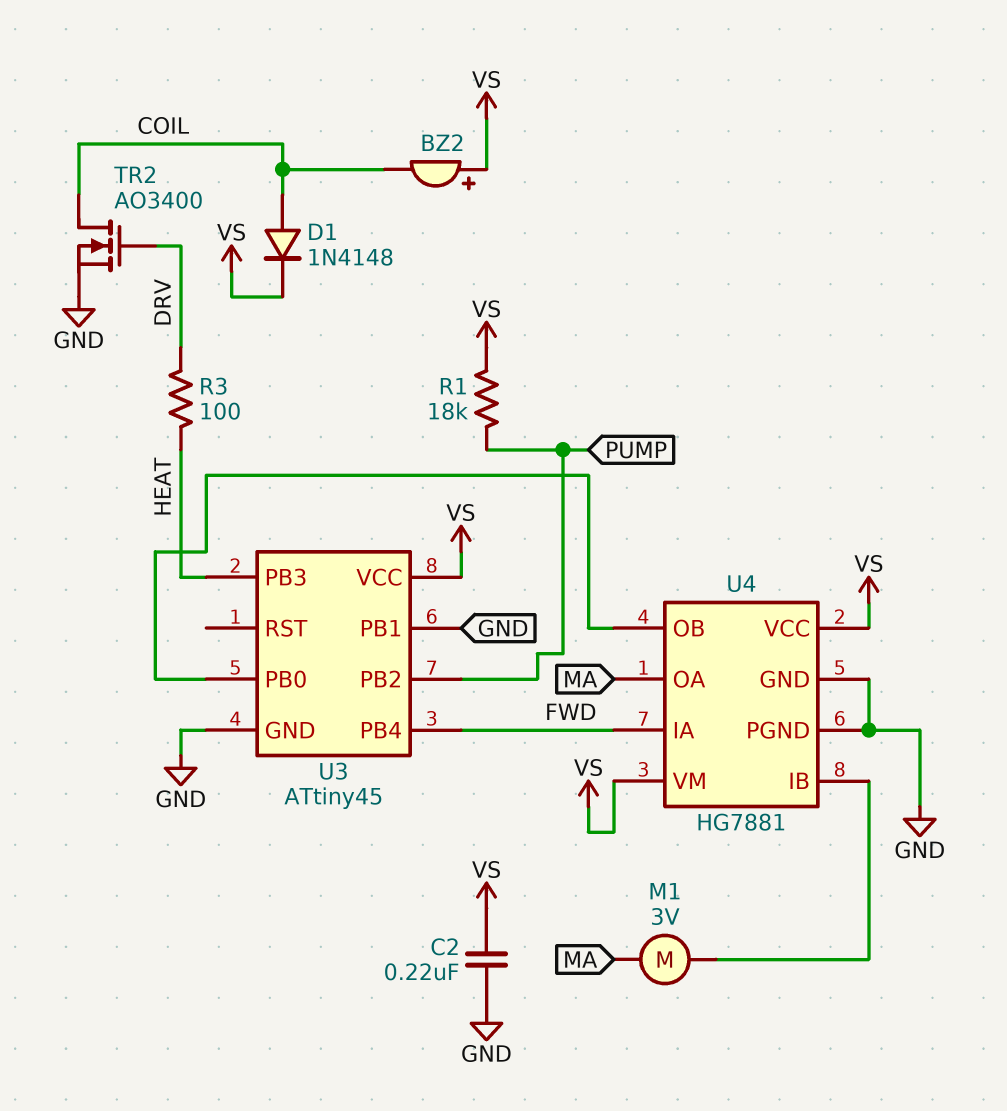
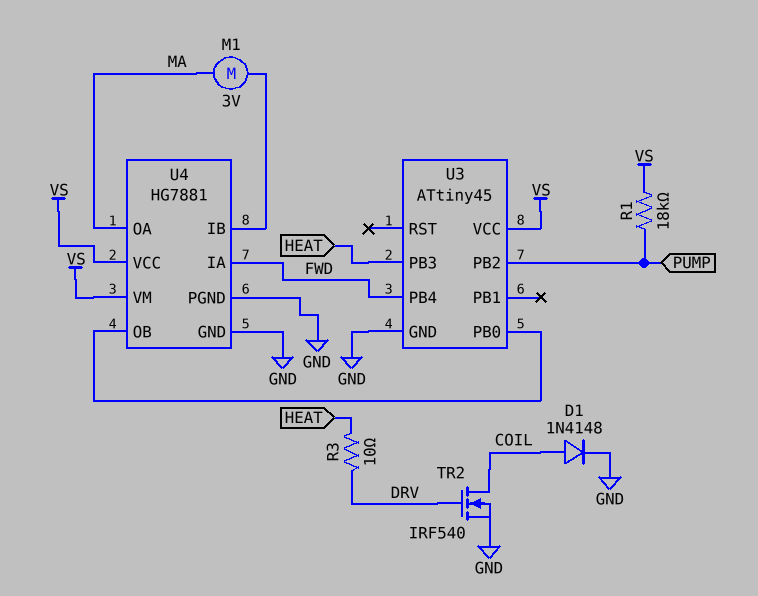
BZ2: buzzer (plus VS, minus COIL) -> none
C2: 220nF (GND, VS) -> none
D1: diode 1N4148 (A COIL, K VS) -> diode 1N4148 (A COIL, K GND)
R3: 100 (DRV, HEAT) -> 10 (DRV, HEAT)
TR2: NMOS AO3400 (G DRV, D COIL, S GND) -> NMOS IRF540 (G DRV, D COIL, S GND)
U3 pin PB1: GND -> none

